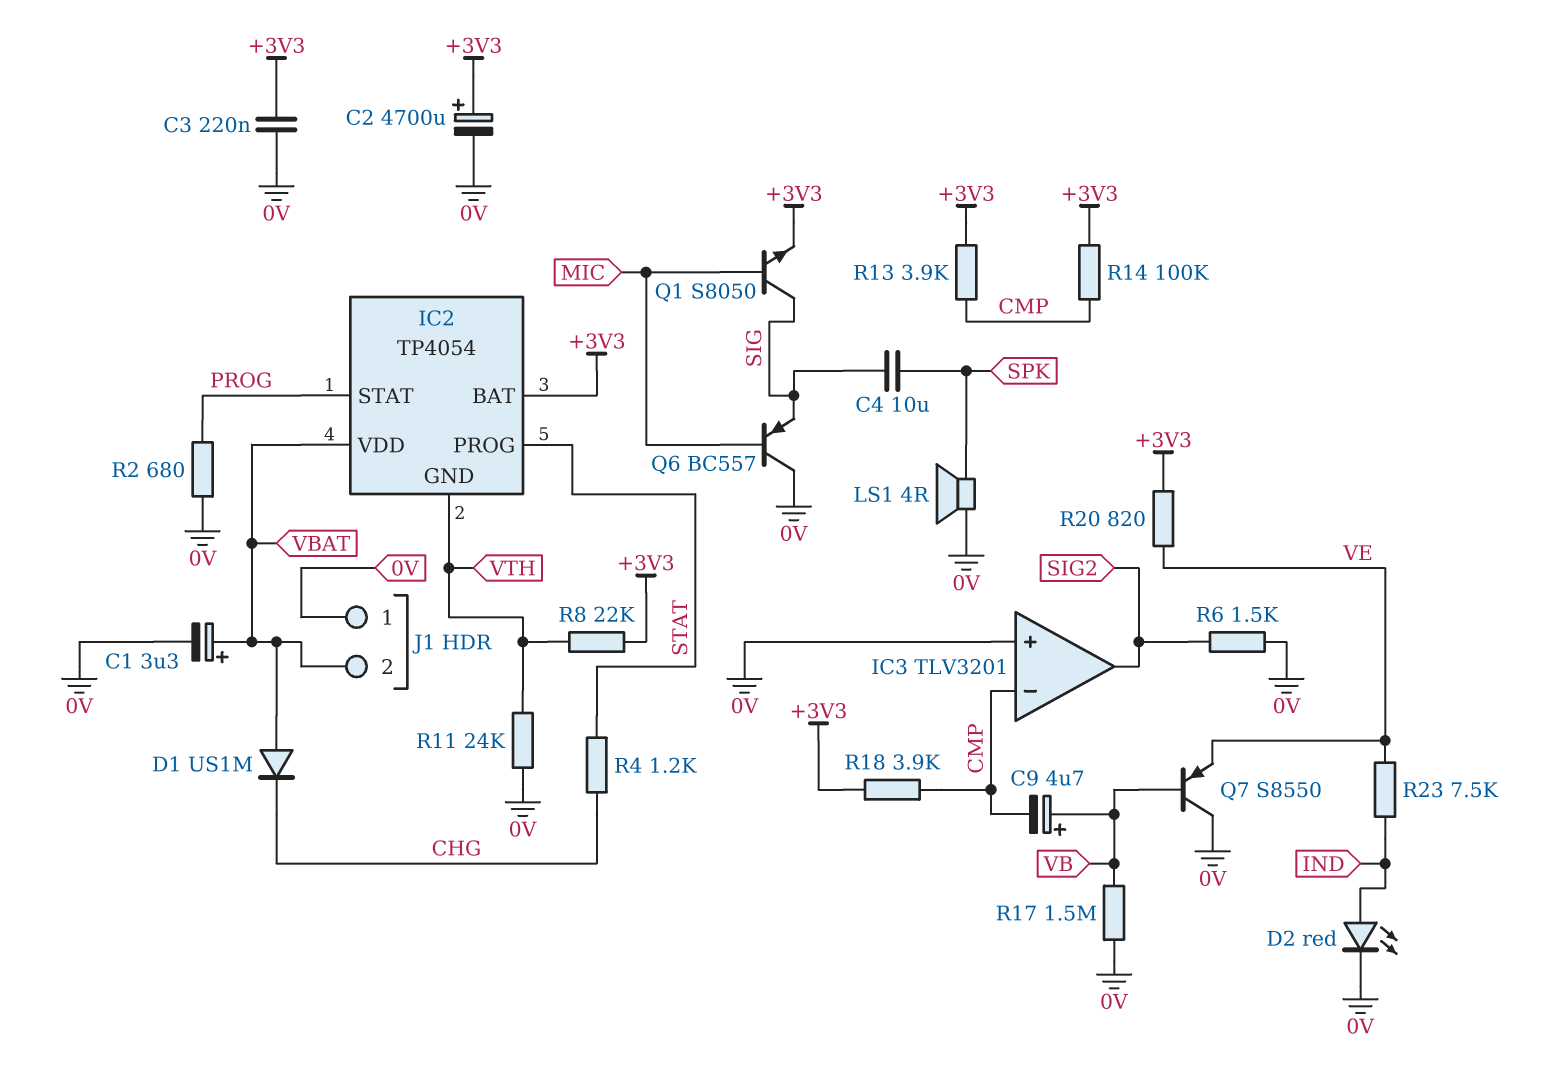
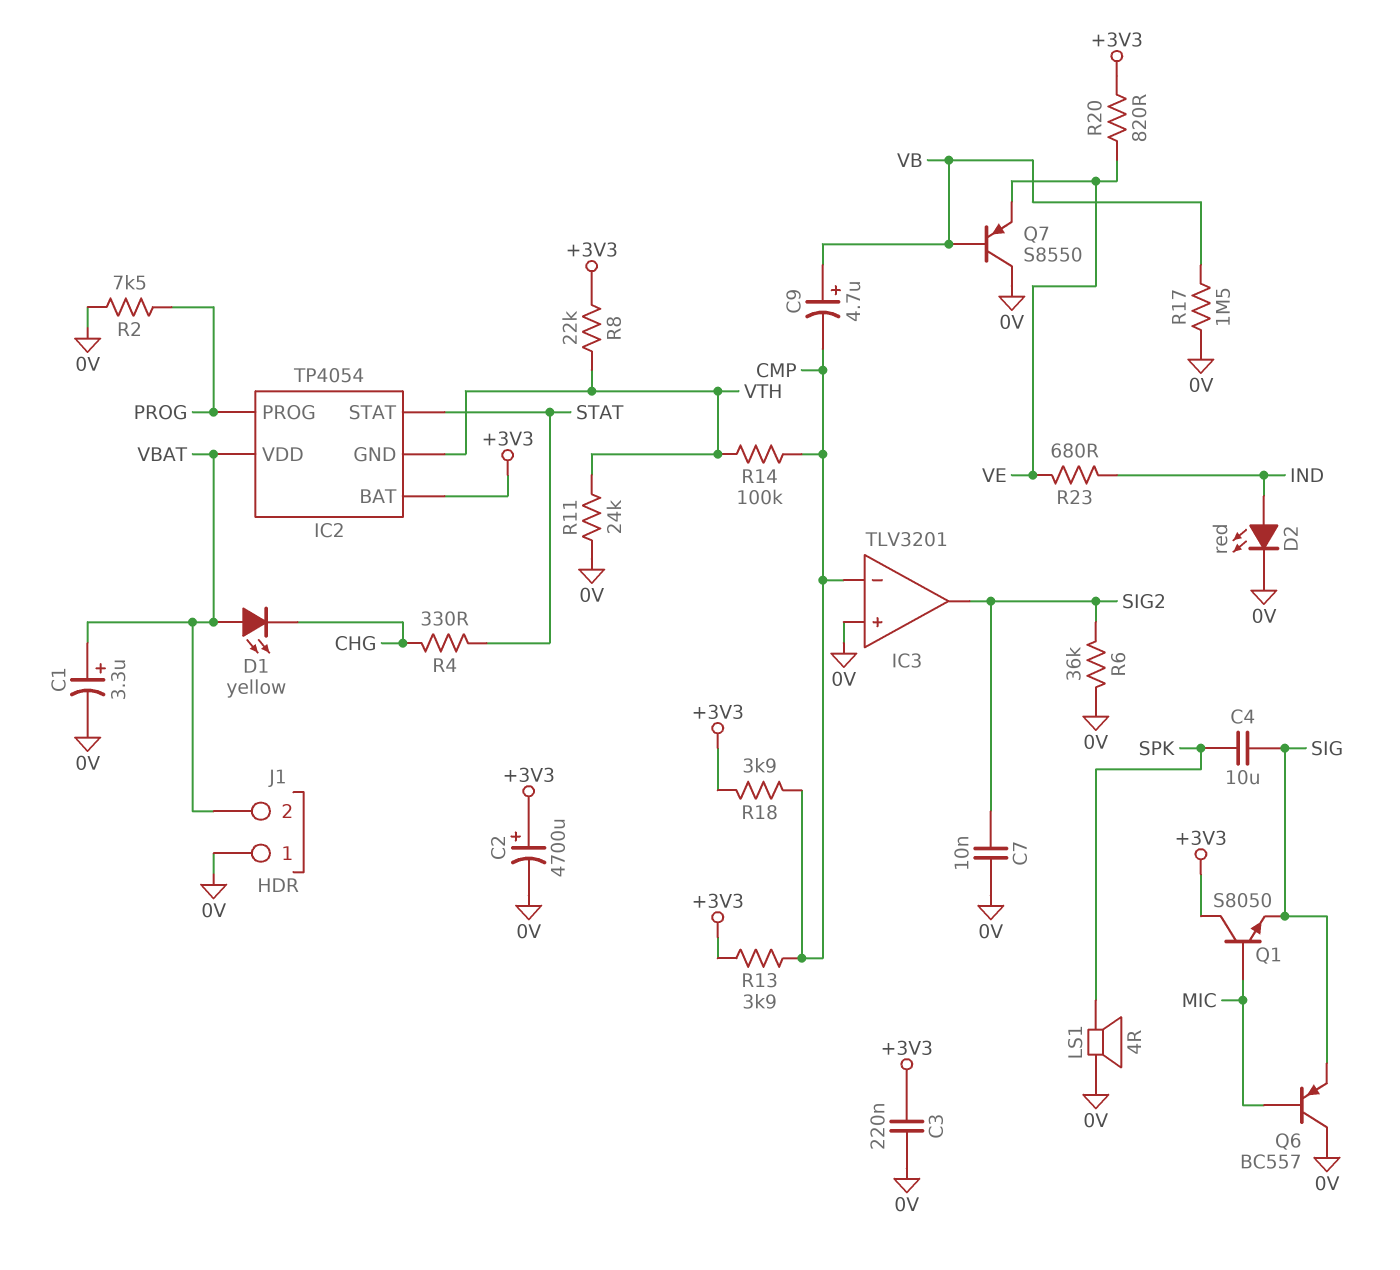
C7: none -> 10nF (0V, SIG2)
D1: diode US1M (A VBAT, K CHG) -> LED yellow (A VBAT, K CHG)
IC2 pin PROG: STAT -> PROG
IC2 pin STAT: PROG -> STAT
Q1: NPN S8050 (B MIC, C SIG, E +3V3) -> NPN S8050 (B MIC, C +3V3, E SIG)
R2: 680 (0V, PROG) -> 7.5k (0V, PROG)
R4: 1.2k (CHG, STAT) -> 330 (CHG, STAT)
R6: 1.5k (0V, SIG2) -> 36k (0V, SIG2)
R14: 100k (+3V3, CMP) -> 100k (CMP, VTH)
R23: 7.5k (IND, VE) -> 680 (IND, VE)

